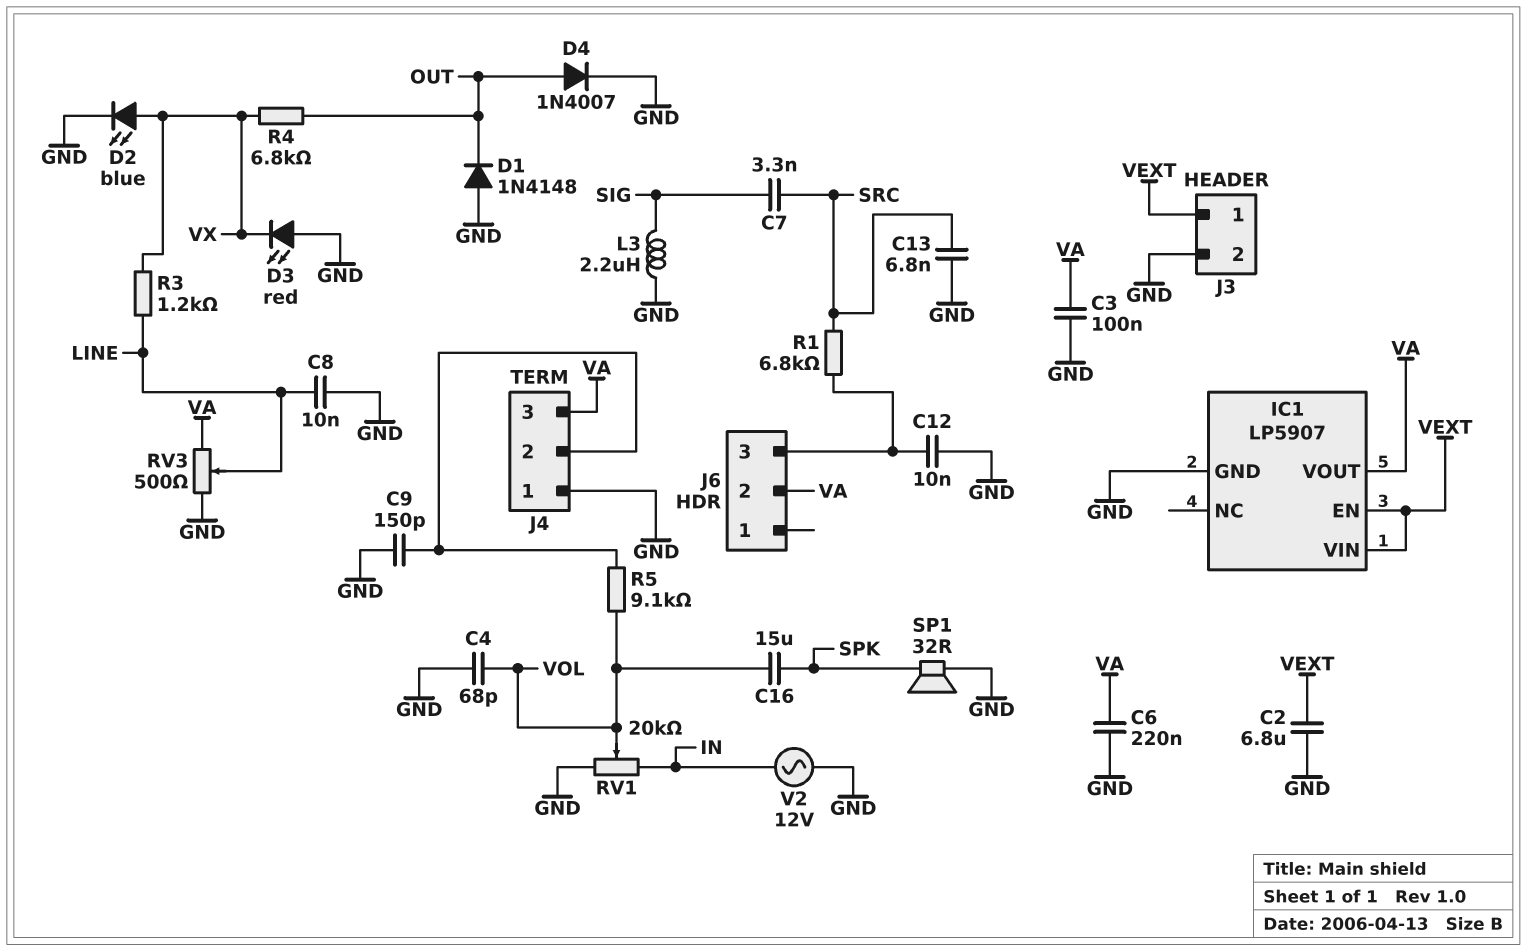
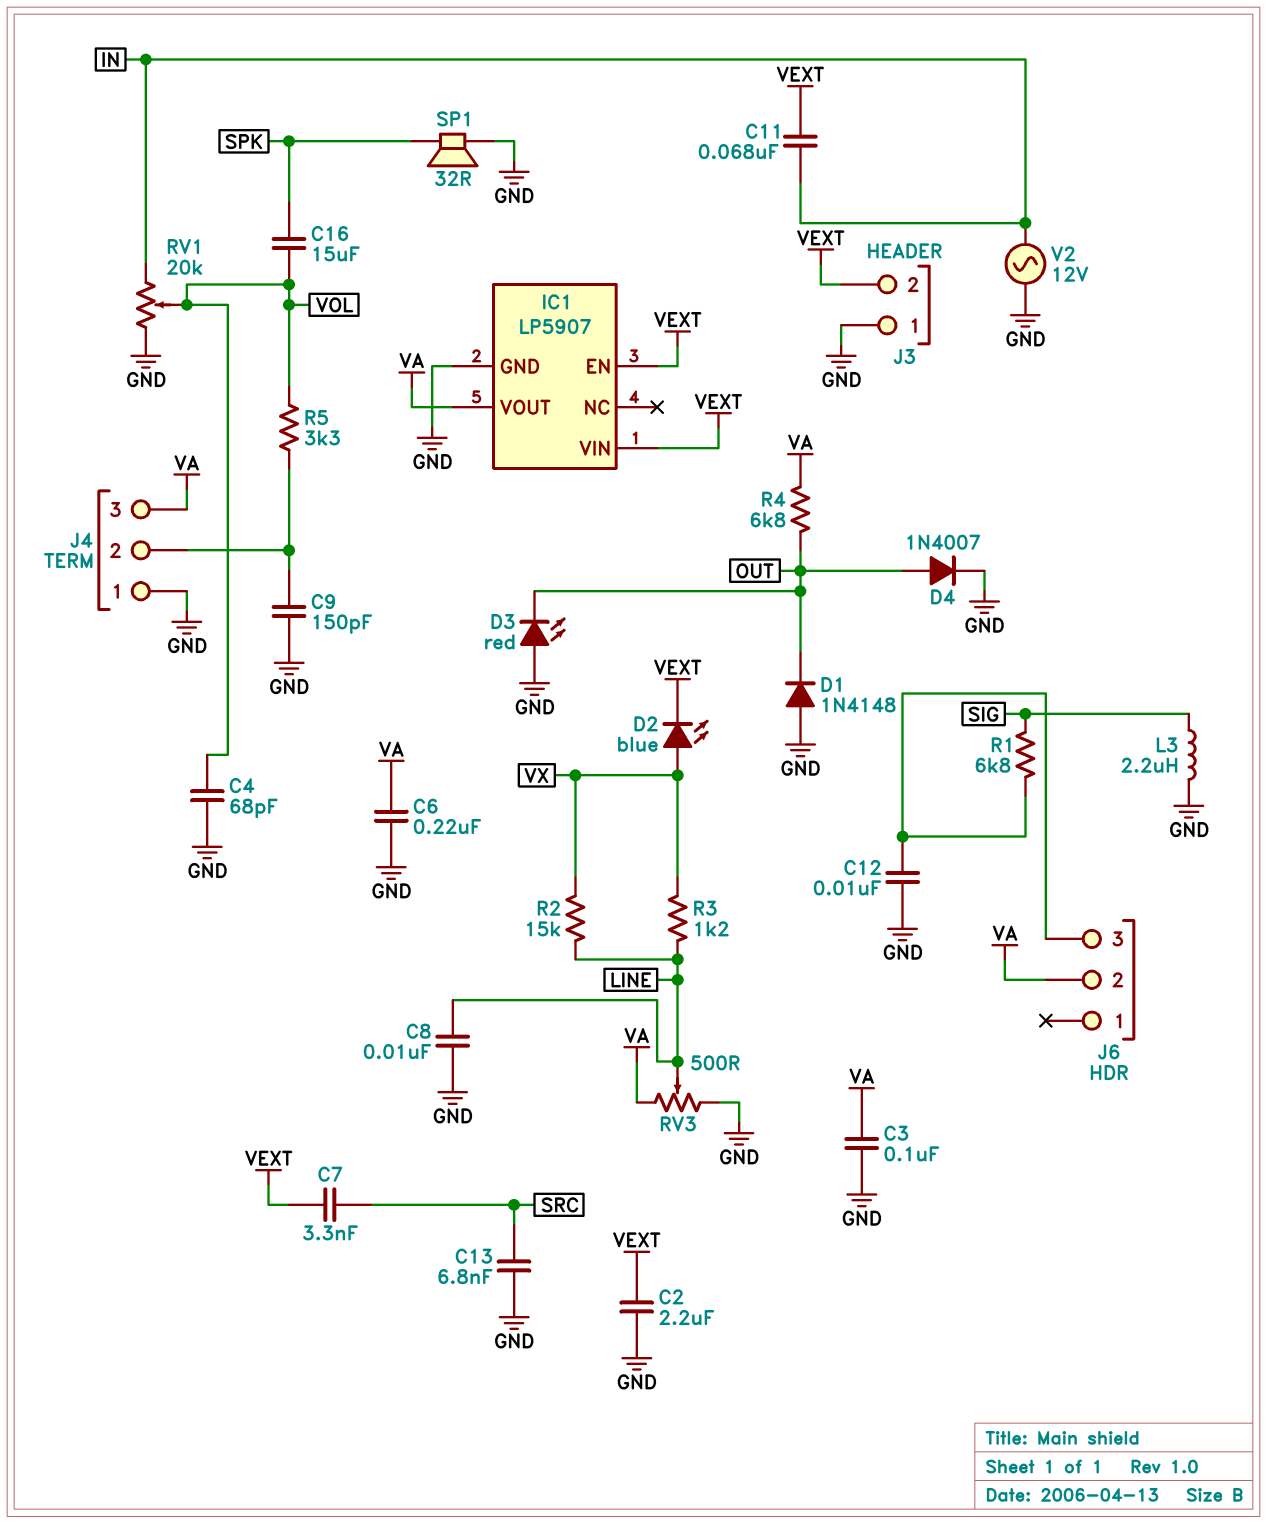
C2: 6.8uF (GND, VEXT) -> 2.2uF (GND, VEXT)
C7: 3.3nF (SIG, SRC) -> 3.3nF (SRC, VEXT)
C11: none -> 68nF (IN, VEXT)
D2: LED blue (A VX, K GND) -> LED blue (A VX, K VEXT)
D3: LED red (A GND, K VX) -> LED red (A GND, K OUT)
J3 pin 1: VEXT -> GND
J3 pin 2: GND -> VEXT
R1: 6.8k (J6/3, SRC) -> 6.8k (J6/3, SIG)
R2: none -> 15k (LINE, VX)
R4: 6.8k (OUT, VX) -> 6.8k (OUT, VA)
R5: 9.1k (J4/2, VOL) -> 3.3k (J4/2, VOL)

